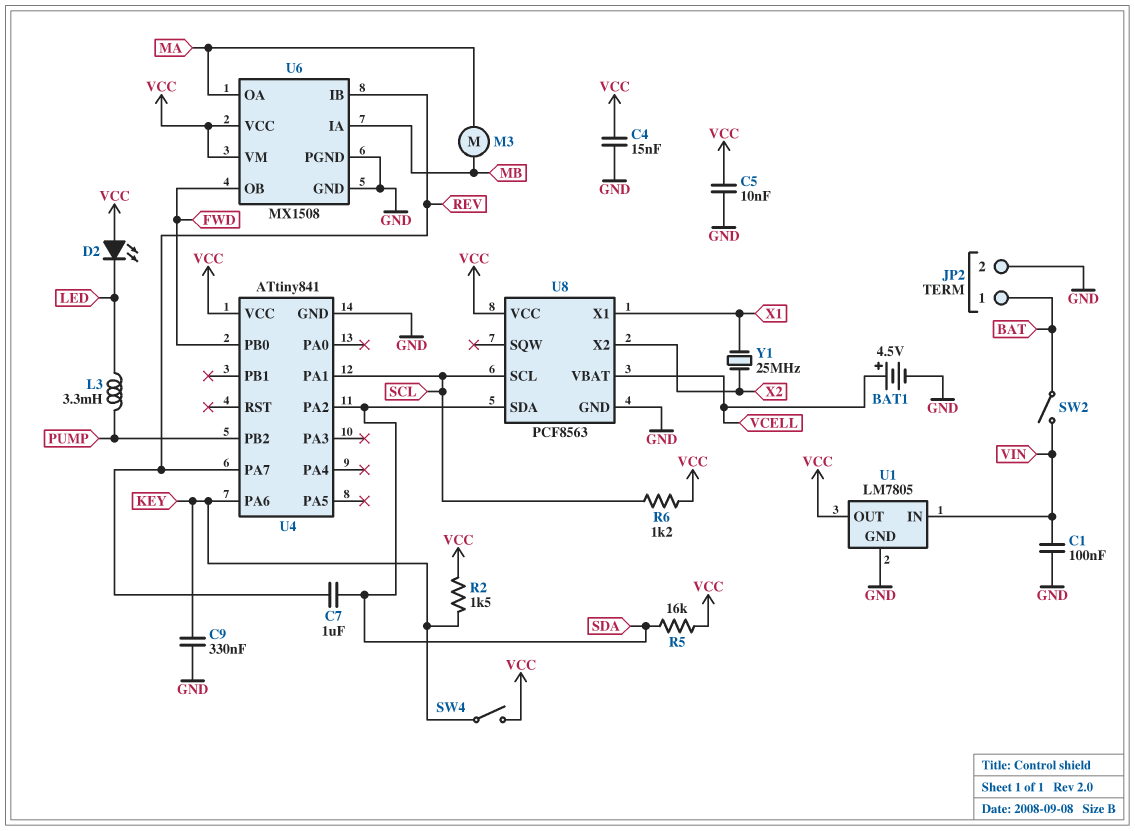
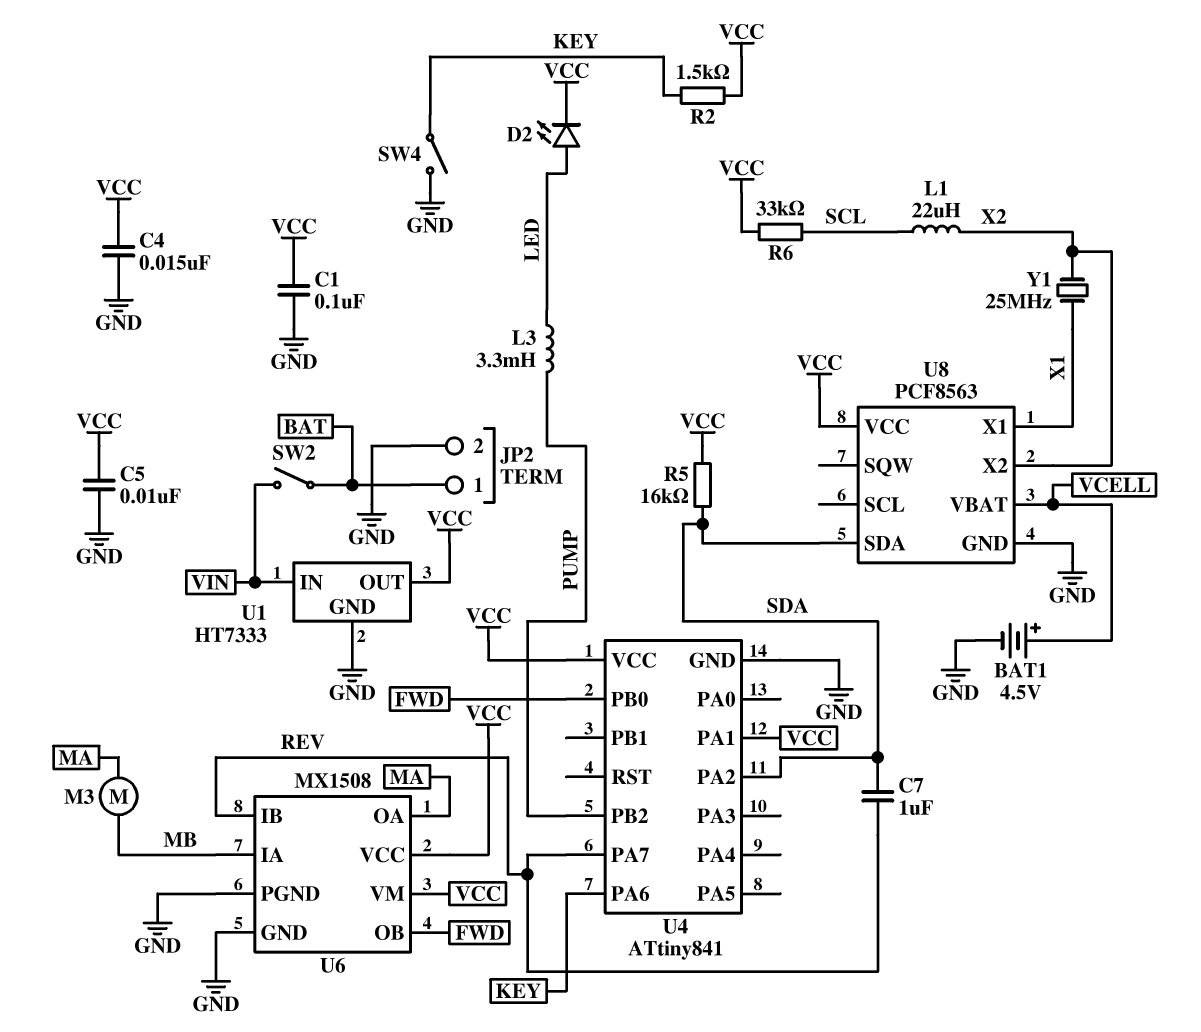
C1: 100nF (GND, VIN) -> 100nF (GND, VCC)
C9: 330nF (GND, KEY) -> none
D2: LED (A VCC, K LED) -> LED (A LED, K VCC)
L1: none -> 22uH (SCL, X2)
R6: 1.2k (SCL, VCC) -> 33k (SCL, VCC)
SW4: switch (KEY, VCC) -> switch (GND, KEY)
U1: LM7805 -> HT7333
U4 pin PA1: SCL -> VCC
U8 pin SCL: SCL -> none

